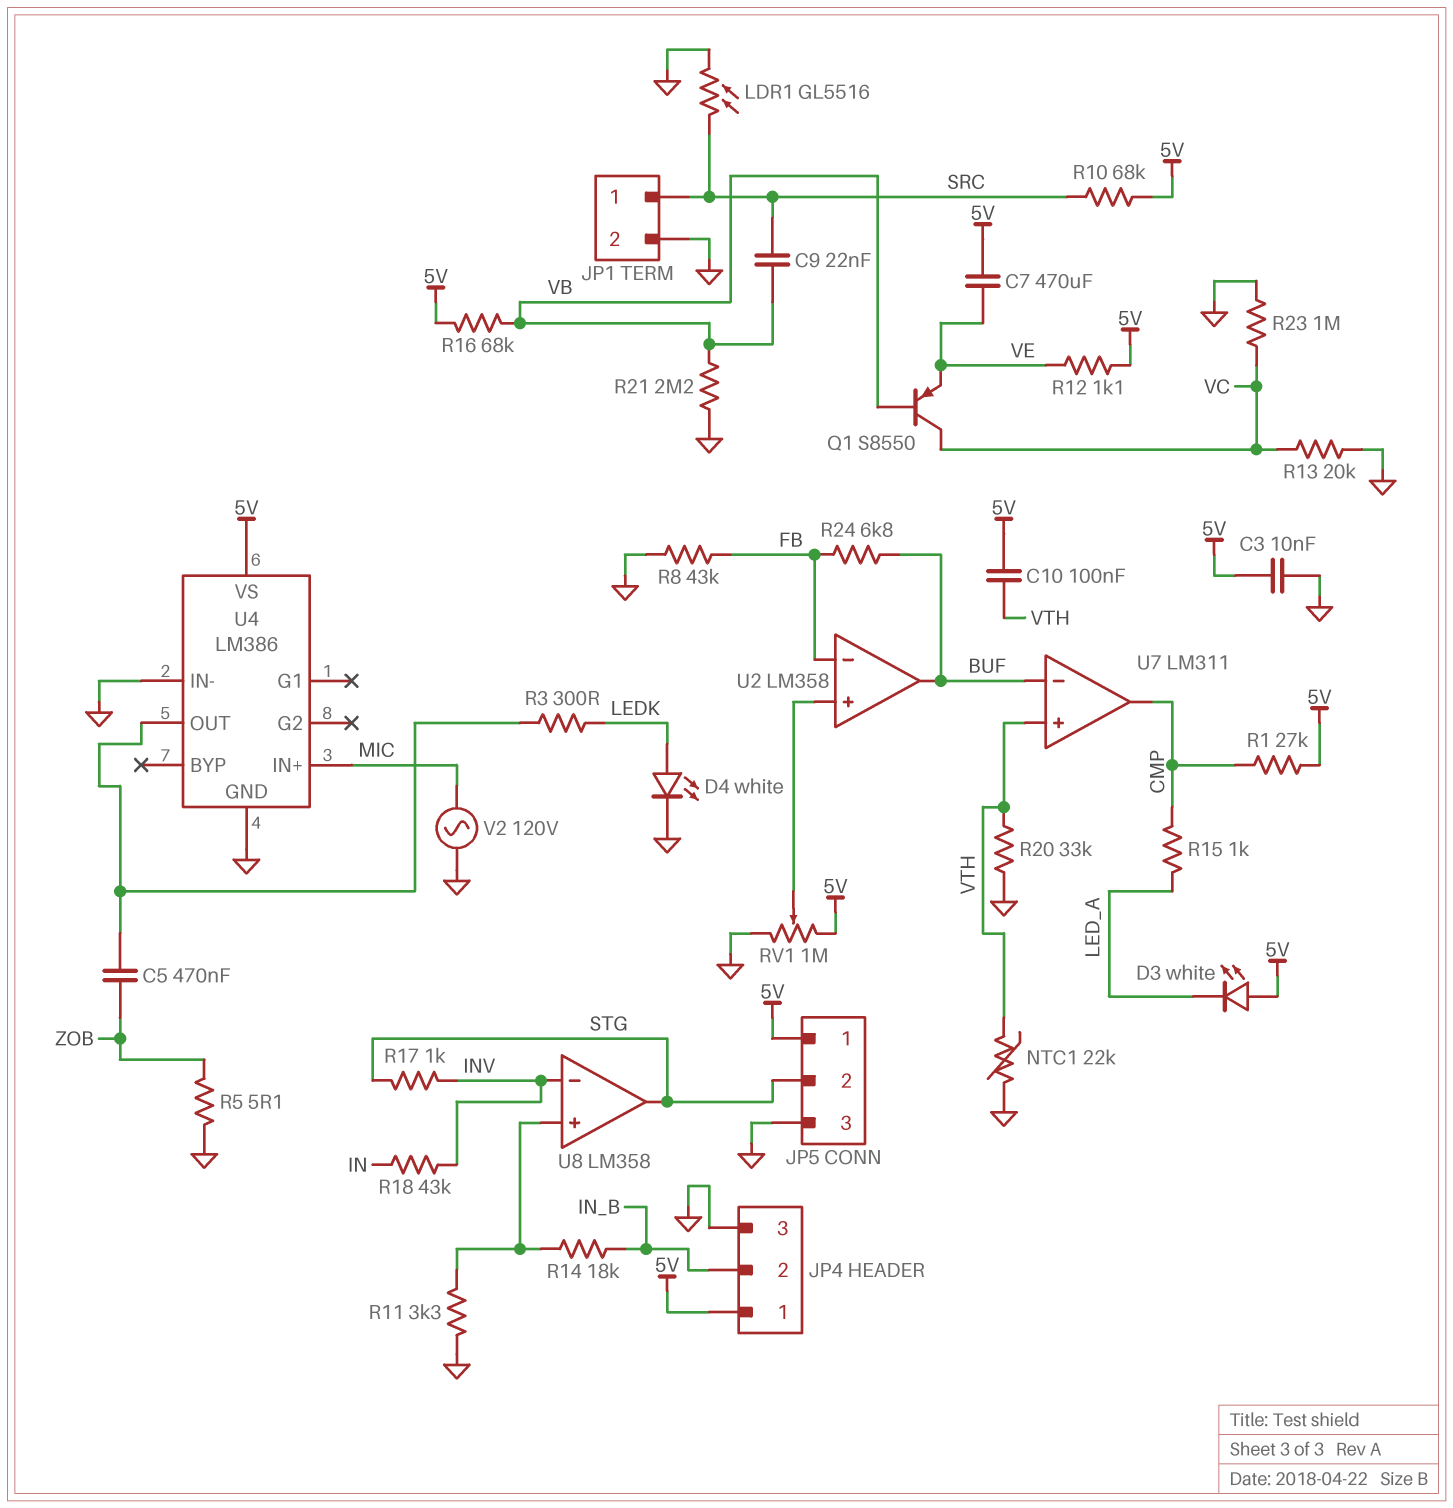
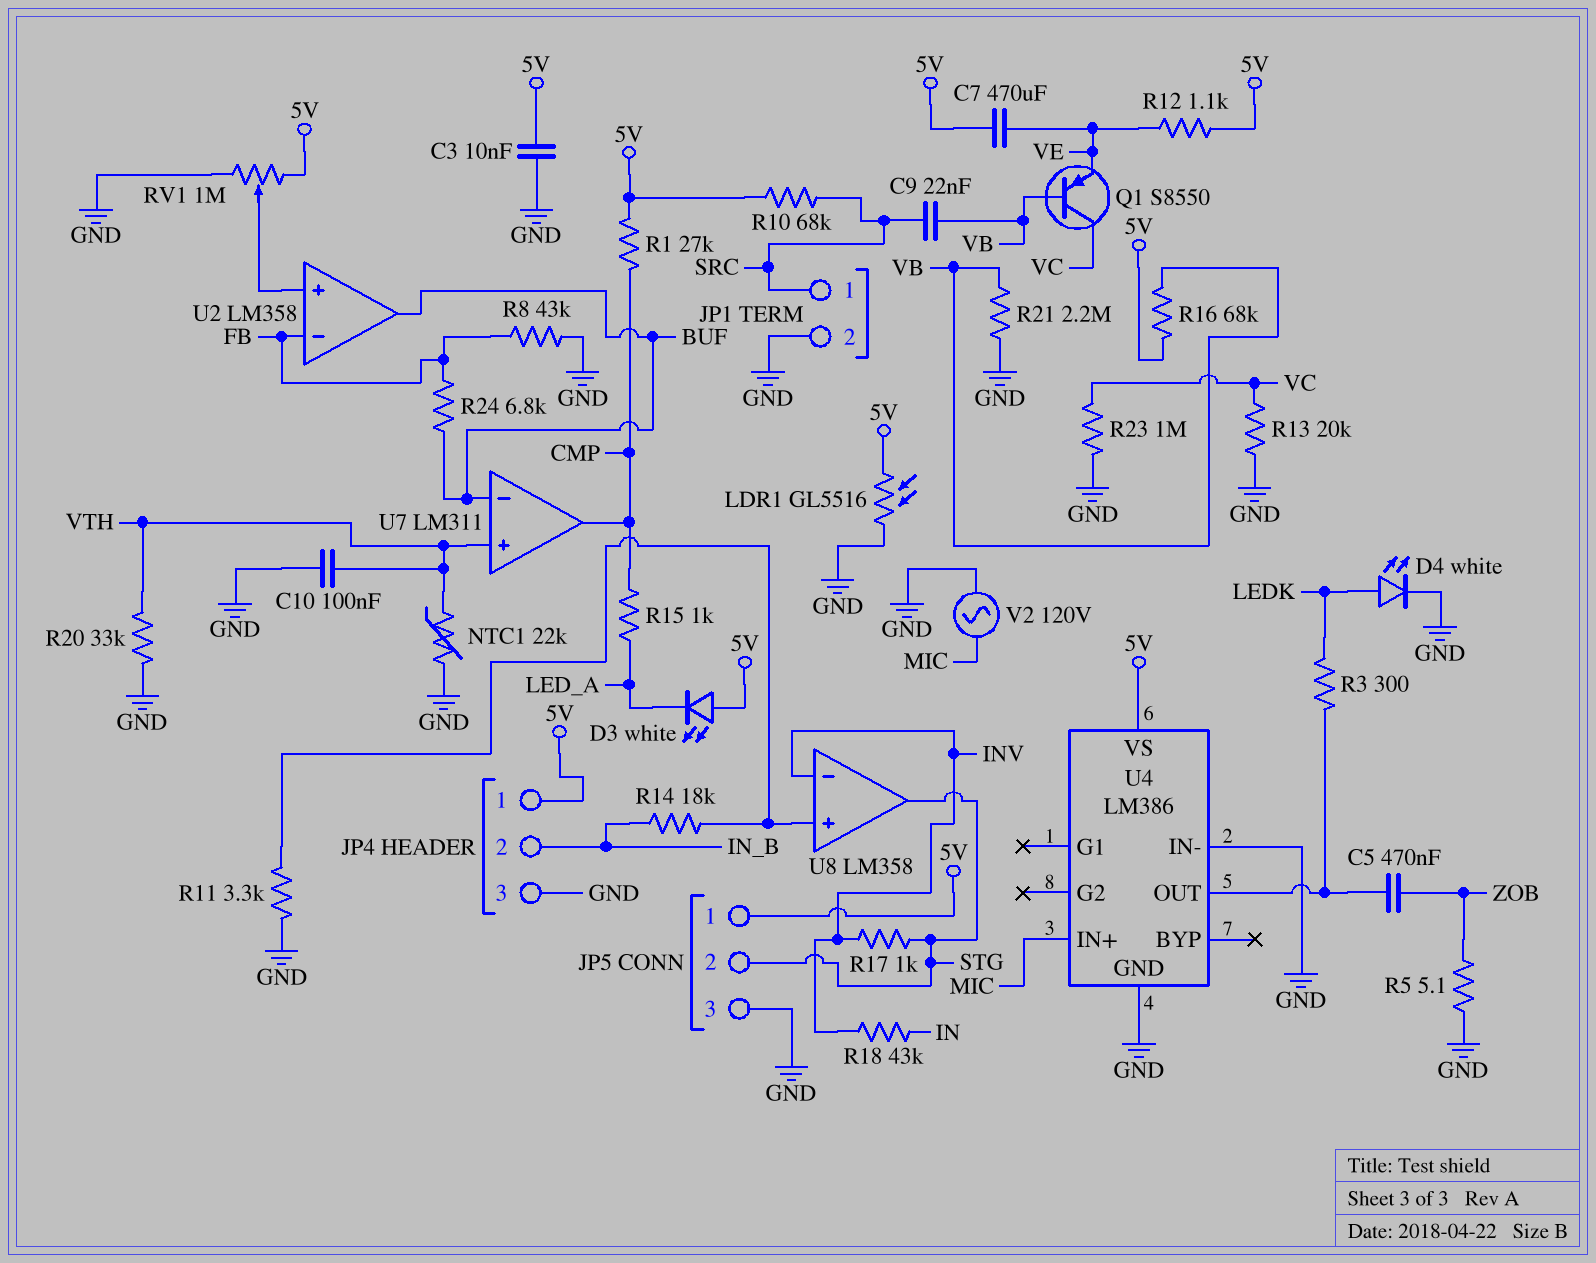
C10: 100nF (5V, VTH) -> 100nF (GND, VTH)
LDR1: GL5516 (GND, SRC) -> GL5516 (5V, GND)

